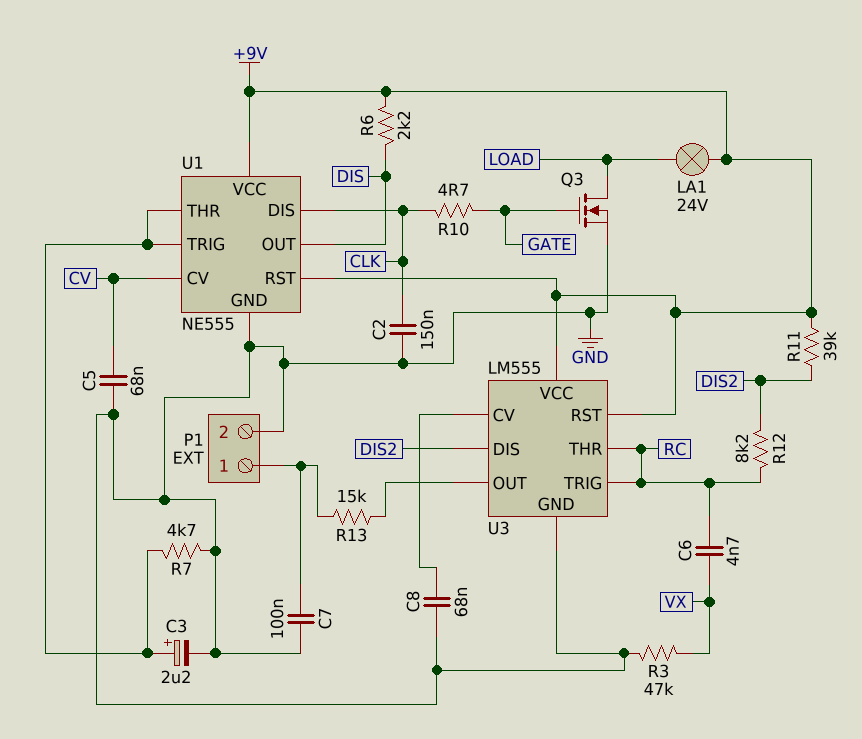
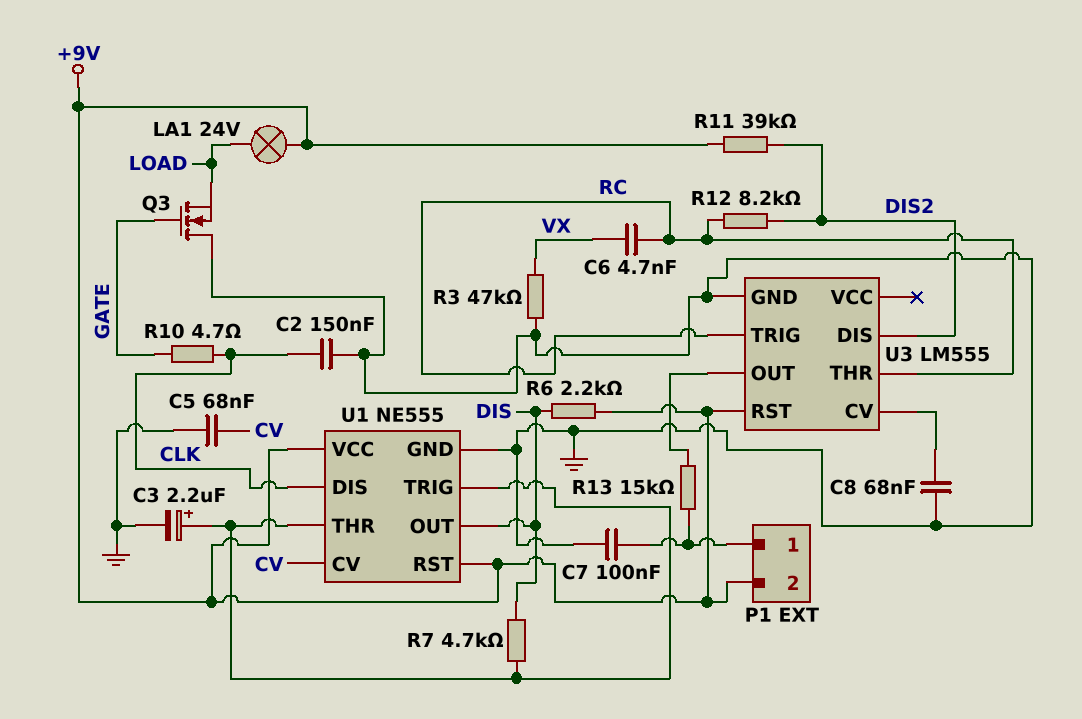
P1 pin 2: GND -> +9V
Q3: NMOS (G GATE, D LOAD, S GND) -> NMOS (G GATE, D GND, S LOAD)
R7: 4.7k (GND, U1/THR) -> 4.7k (DIS, U1/THR)
U3 pin VCC: +9V -> none

